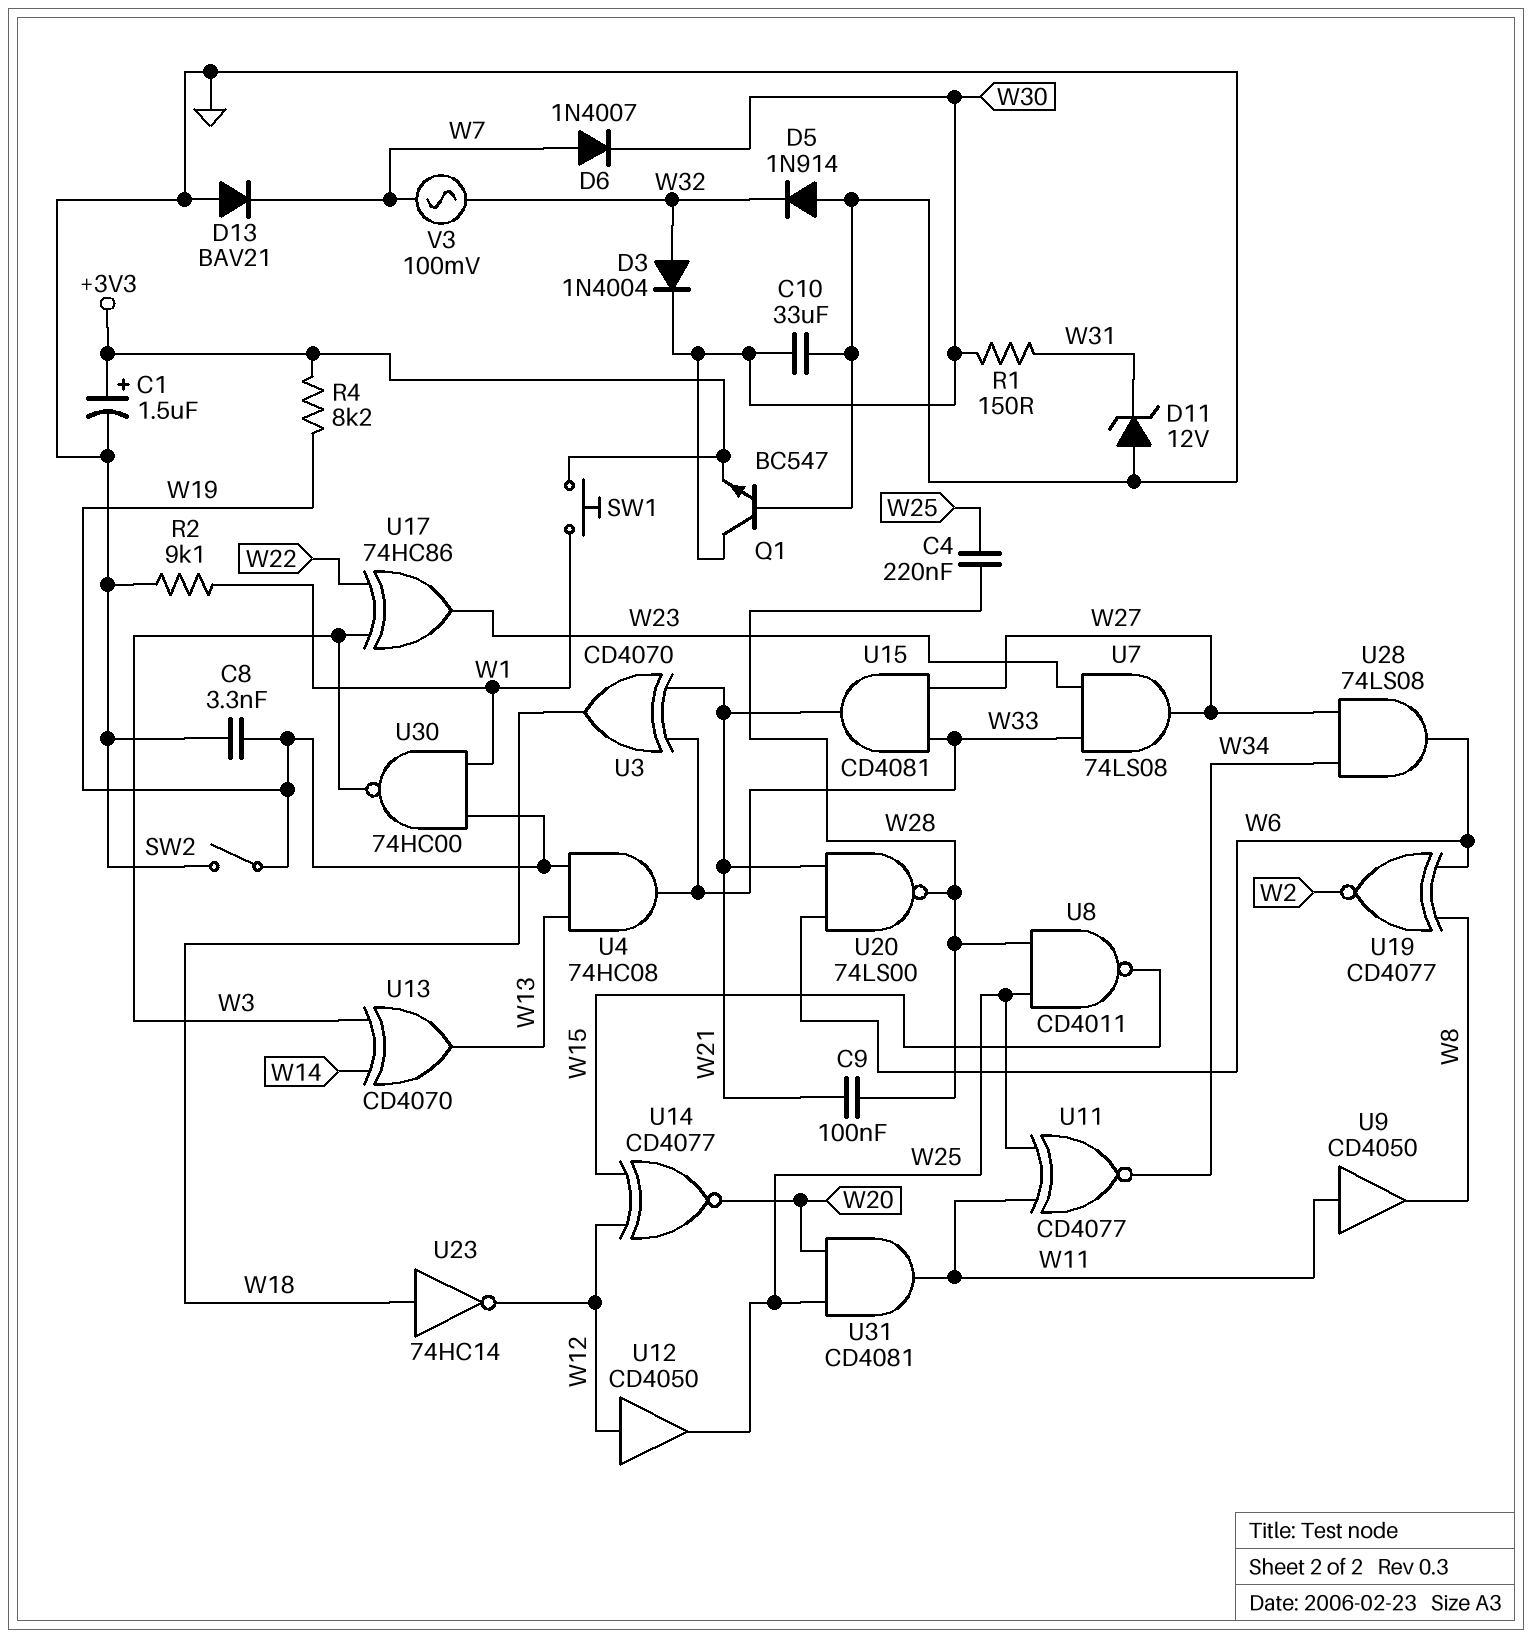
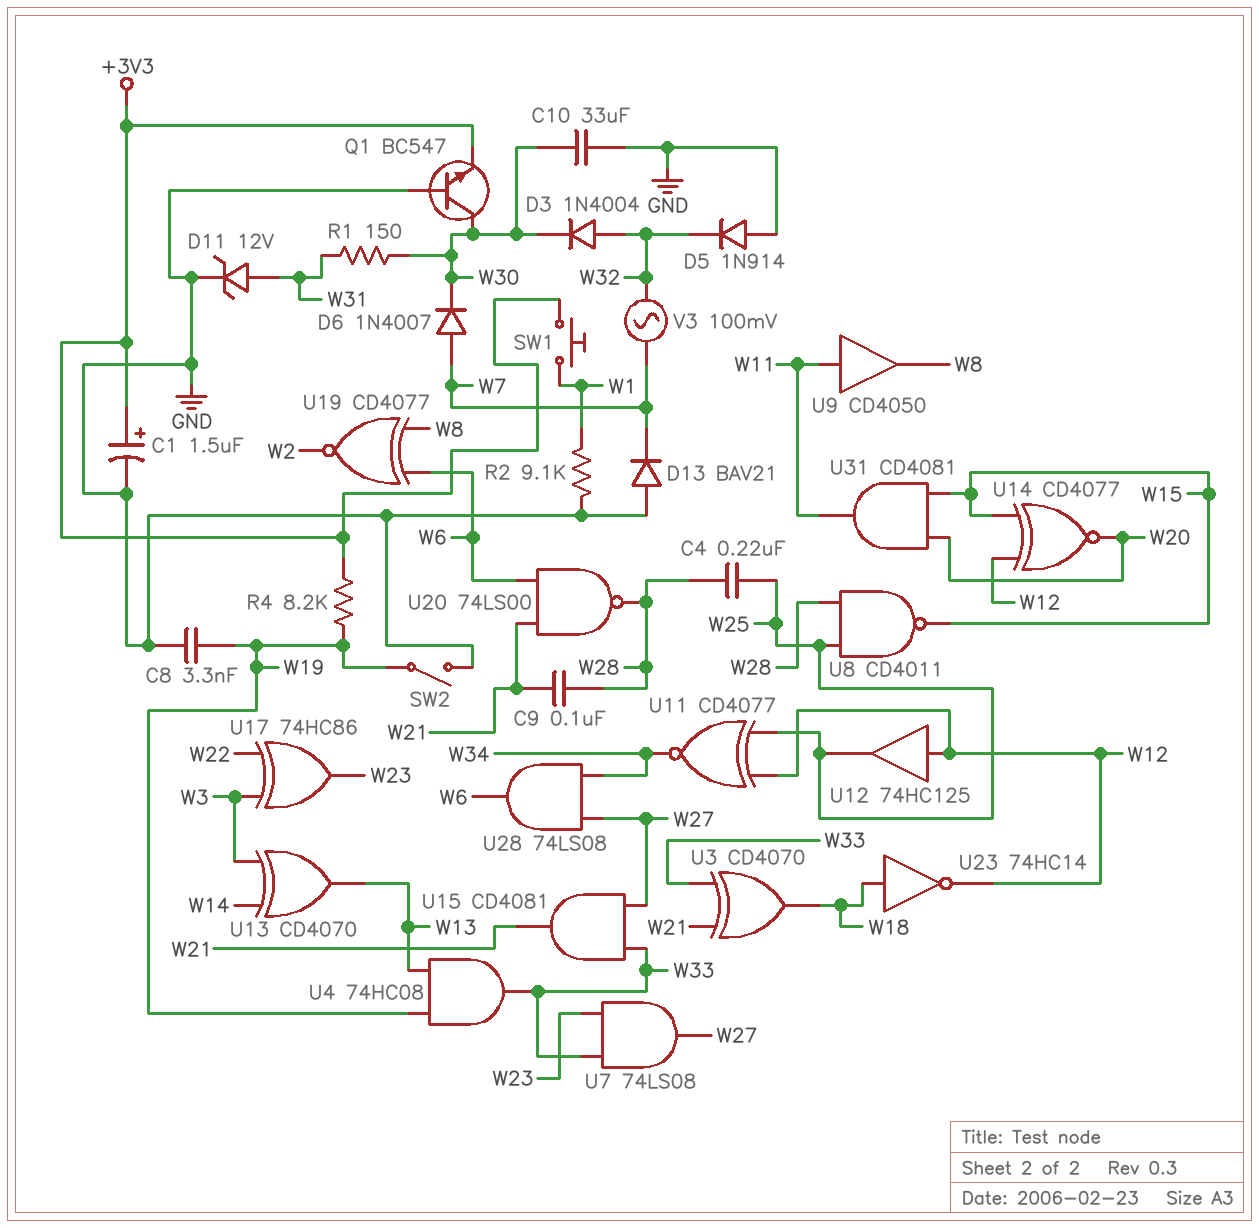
D11: zener 12V (A GND, K W31) -> zener 12V (A W31, K GND)
U11: XNOR CD4077 (in W11, in W25, out W34) -> XNOR CD4077 (in W12, in W25, out W34)
U12: buffer CD4050 (in W12, out W25) -> buffer 74HC125 (in W12, out W25)
U30: NAND 74HC00 (in W1, in W19, out W3) -> none
U31: AND CD4081 (in W20, in W25, out W11) -> AND CD4081 (in W15, in W20, out W11)

